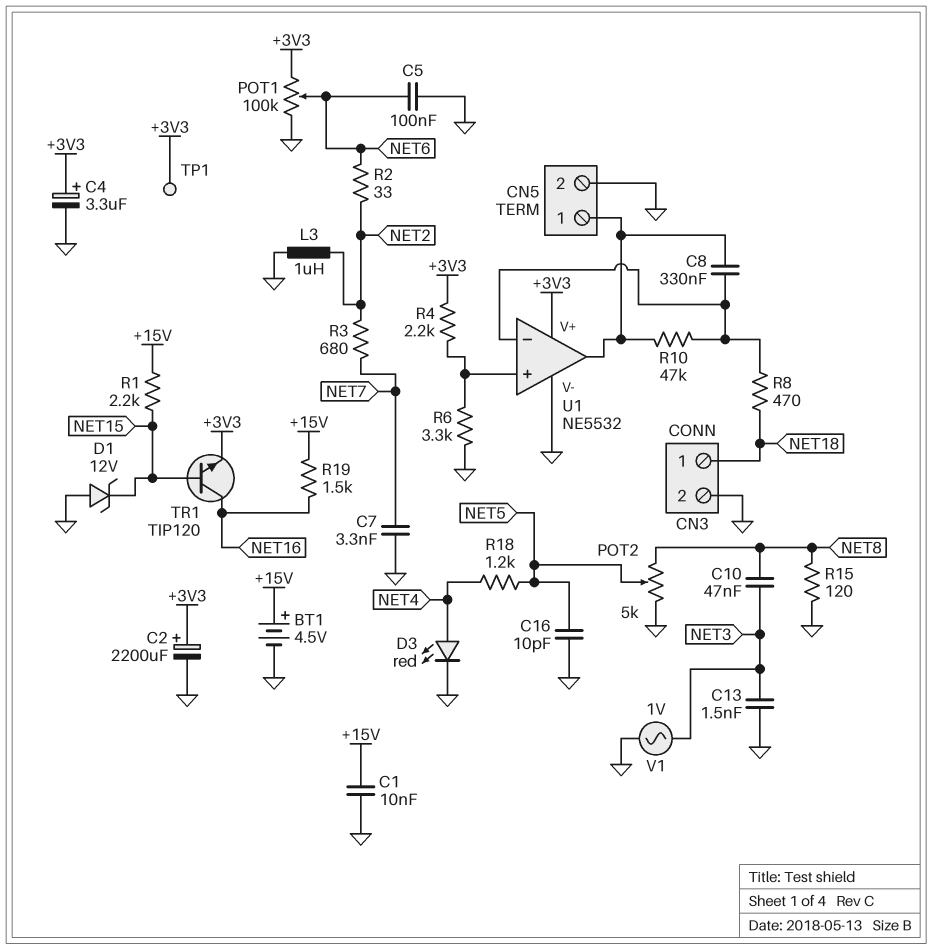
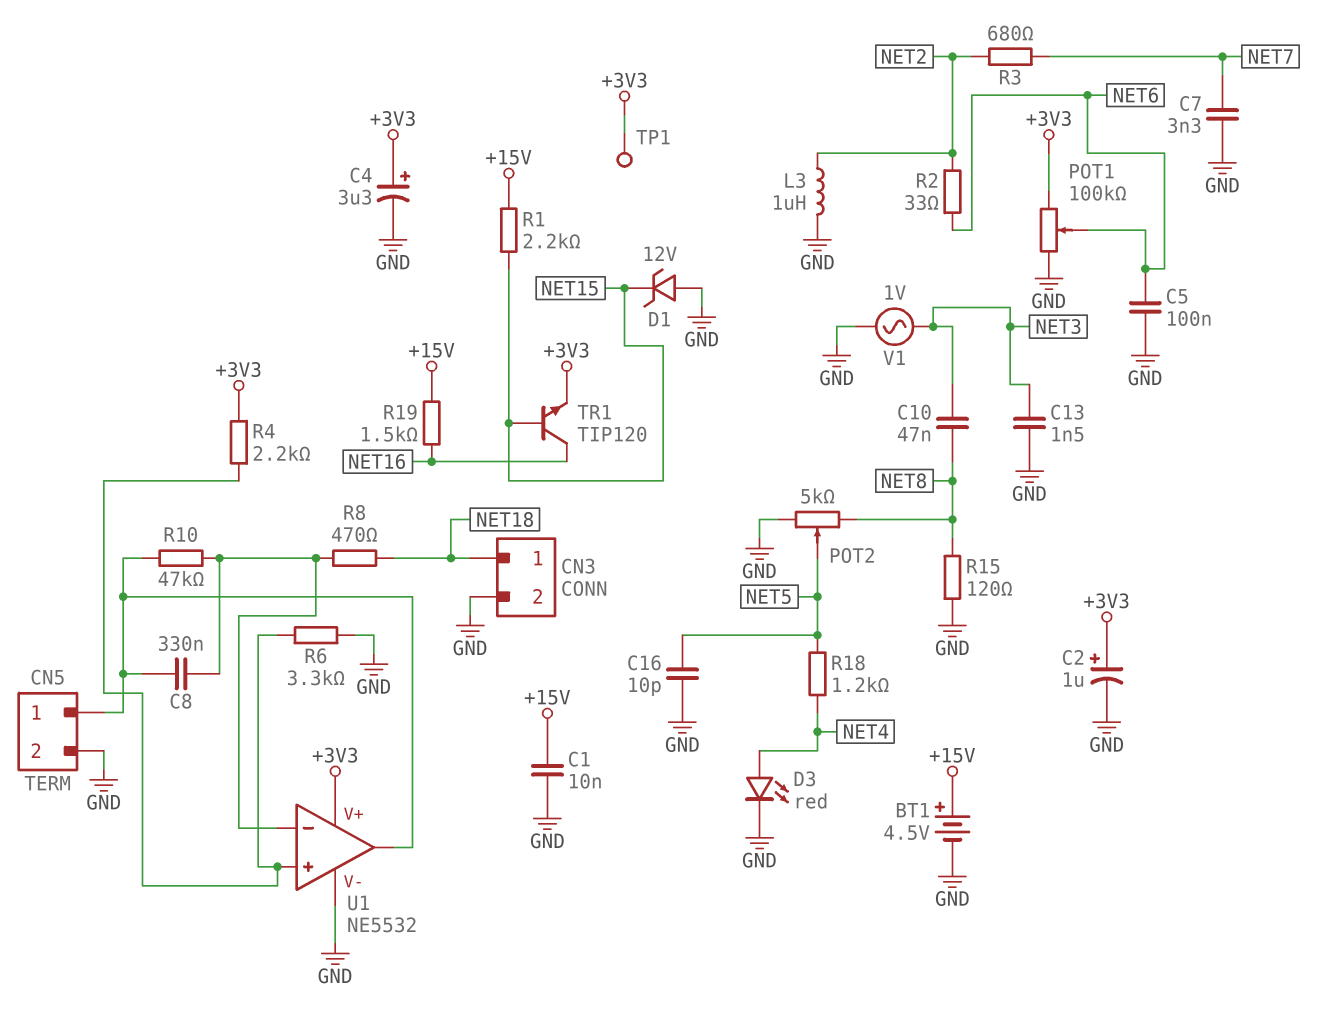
C2: 2200uF (plus +3V3, minus GND) -> 1uF (plus +3V3, minus GND)

